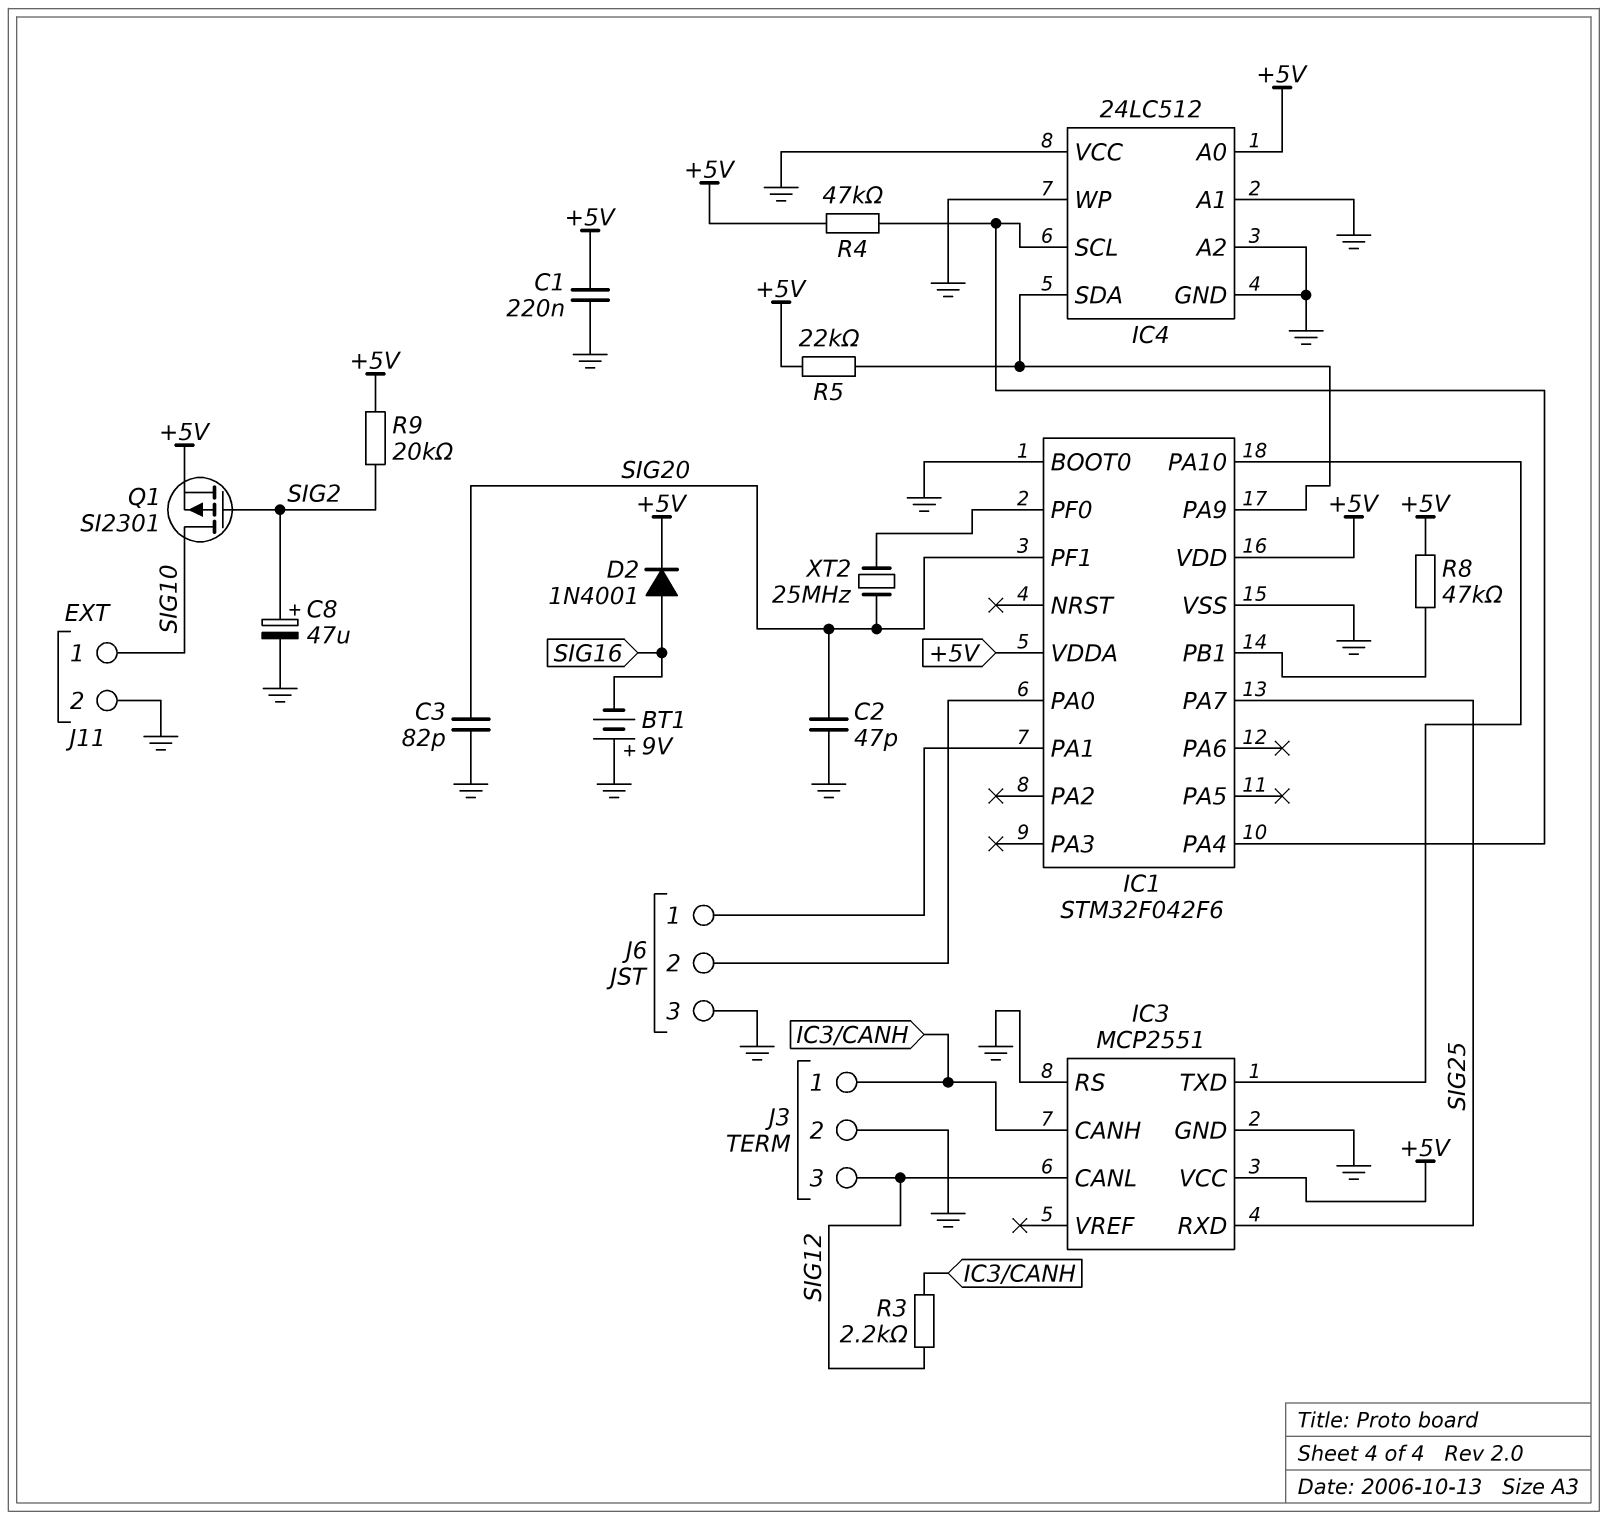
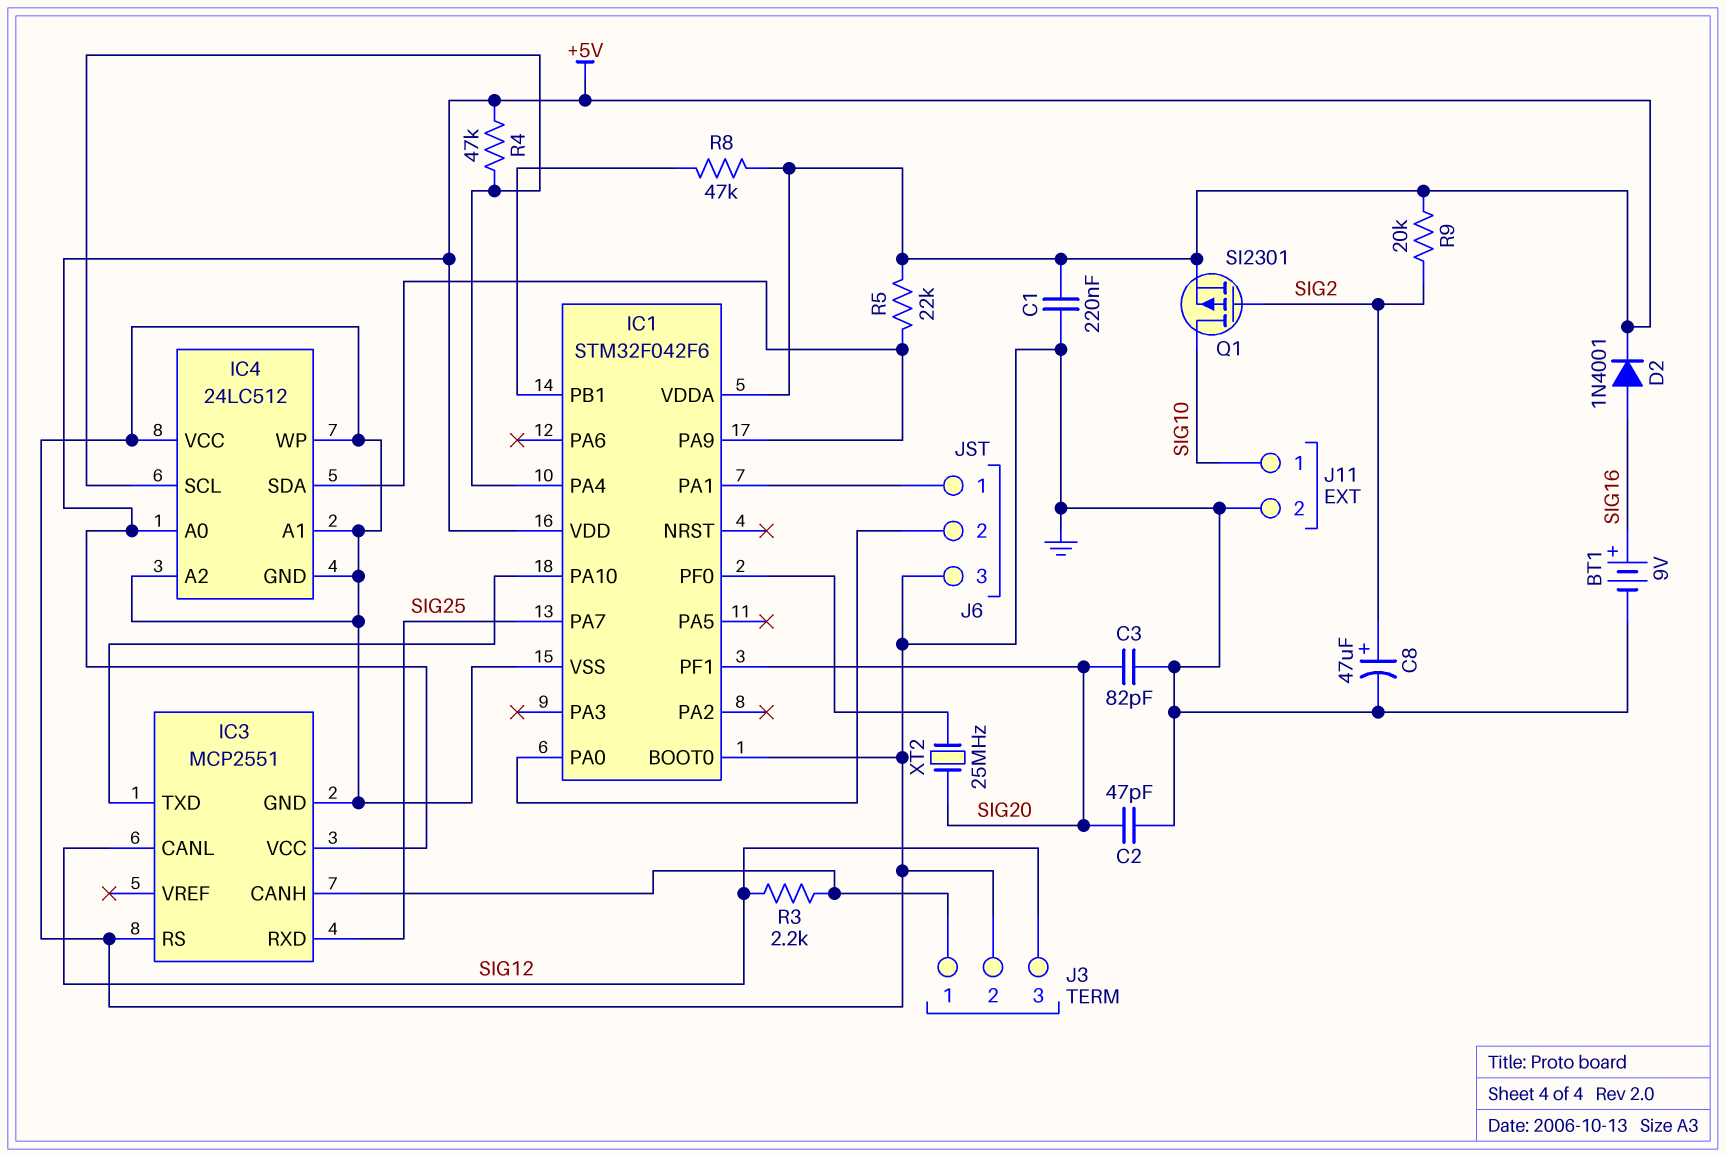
BT1: 9V (plus GND, minus SIG16) -> 9V (plus SIG16, minus GND)

